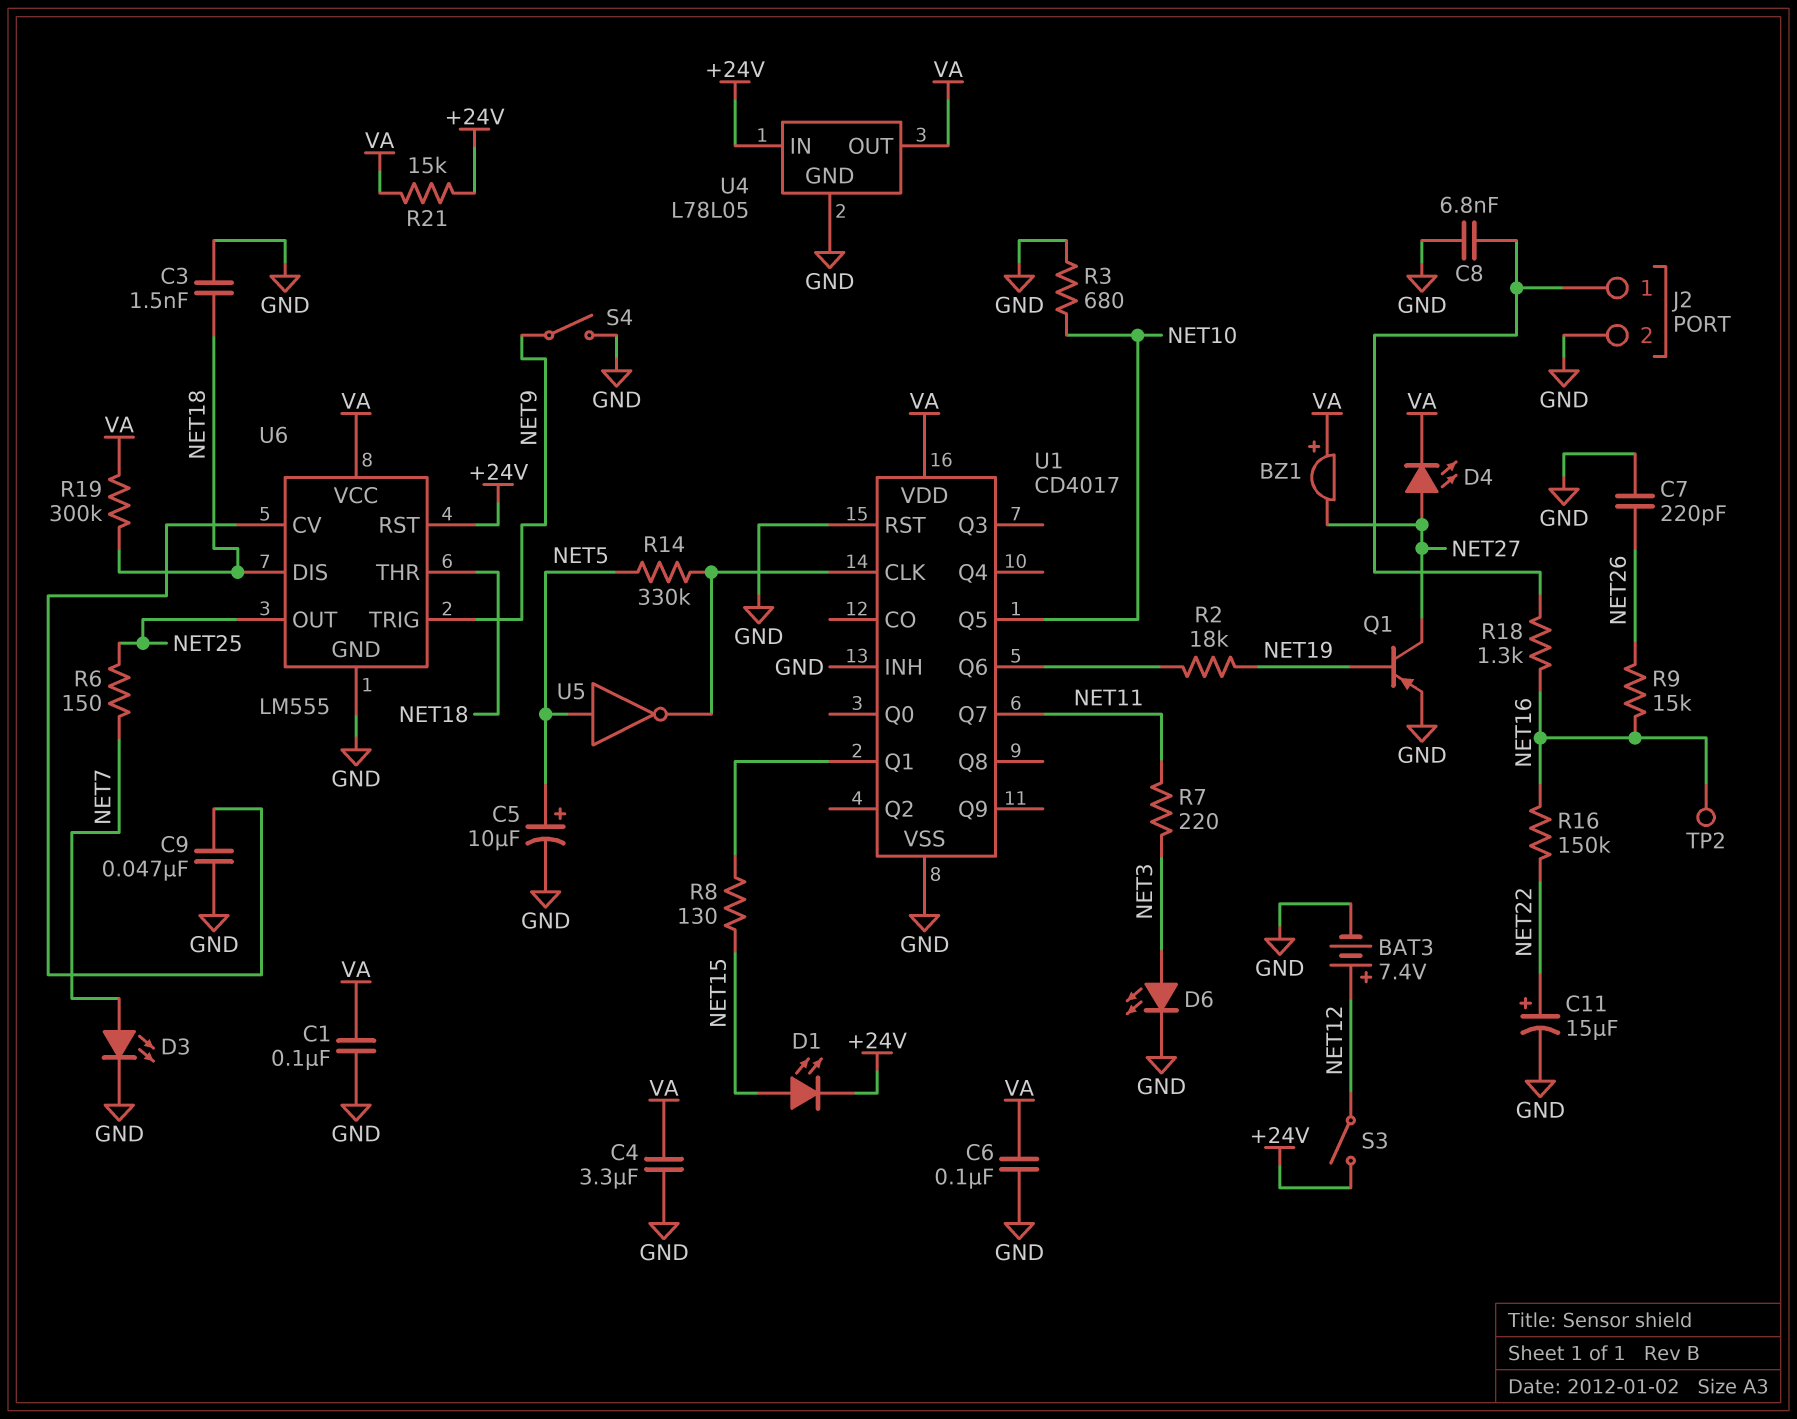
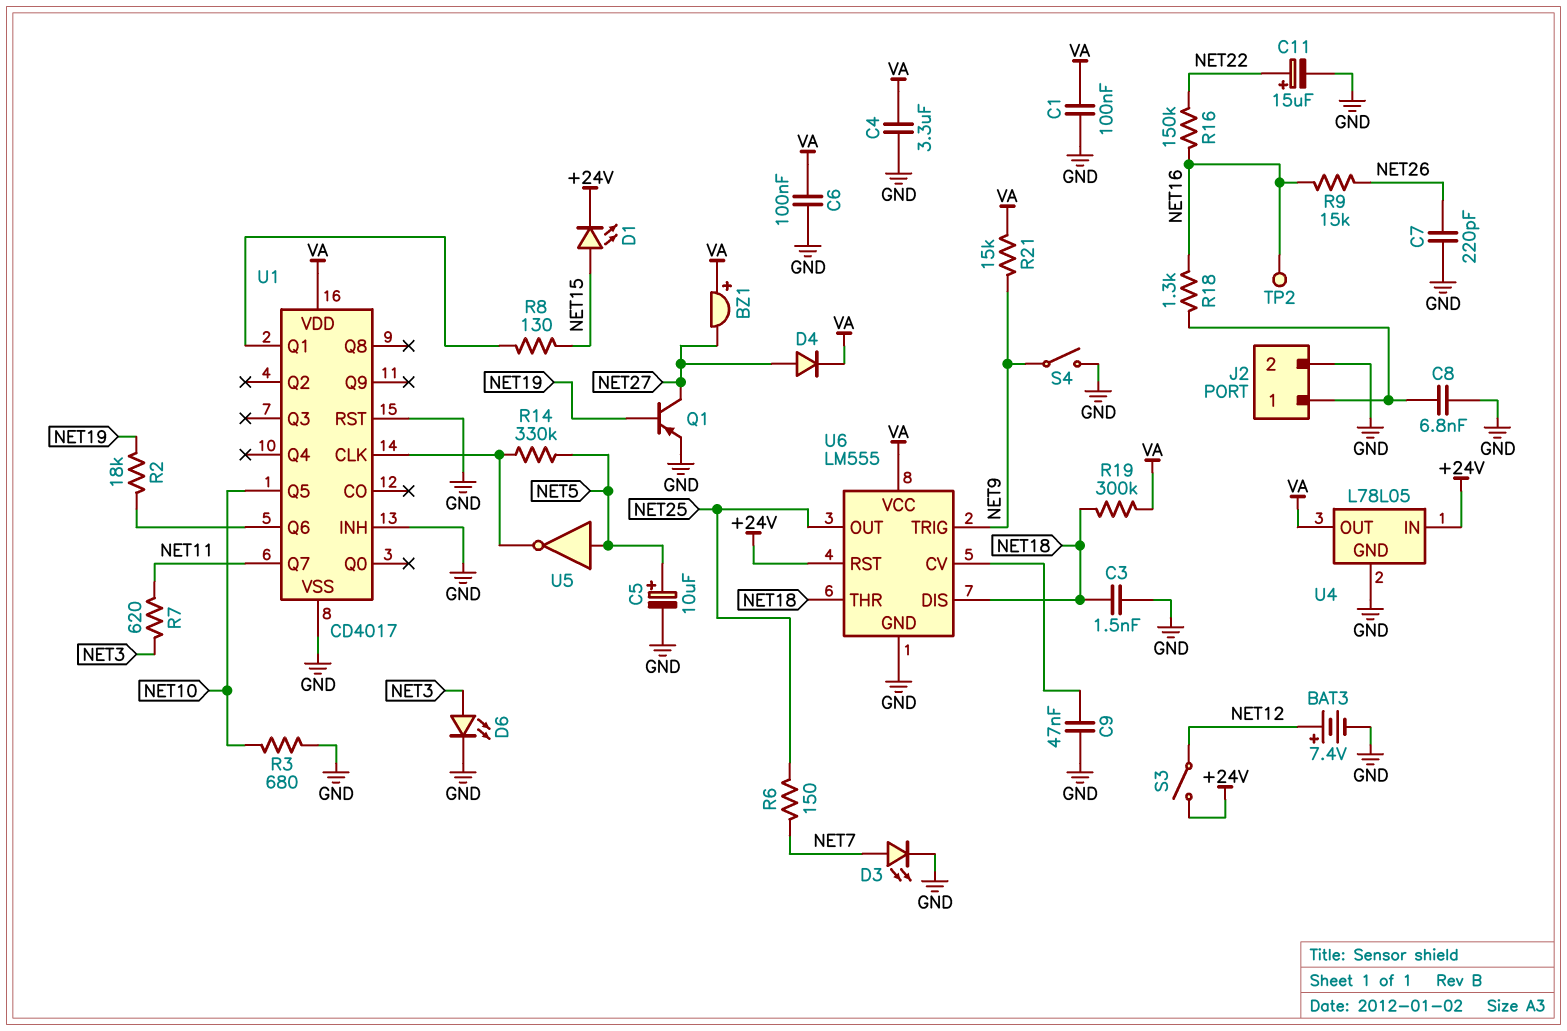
D4: LED (A NET27, K VA) -> diode (A NET27, K VA)
R7: 220 (NET3, NET11) -> 620 (NET3, NET11)
R21: 15k (+24V, VA) -> 15k (NET9, VA)

